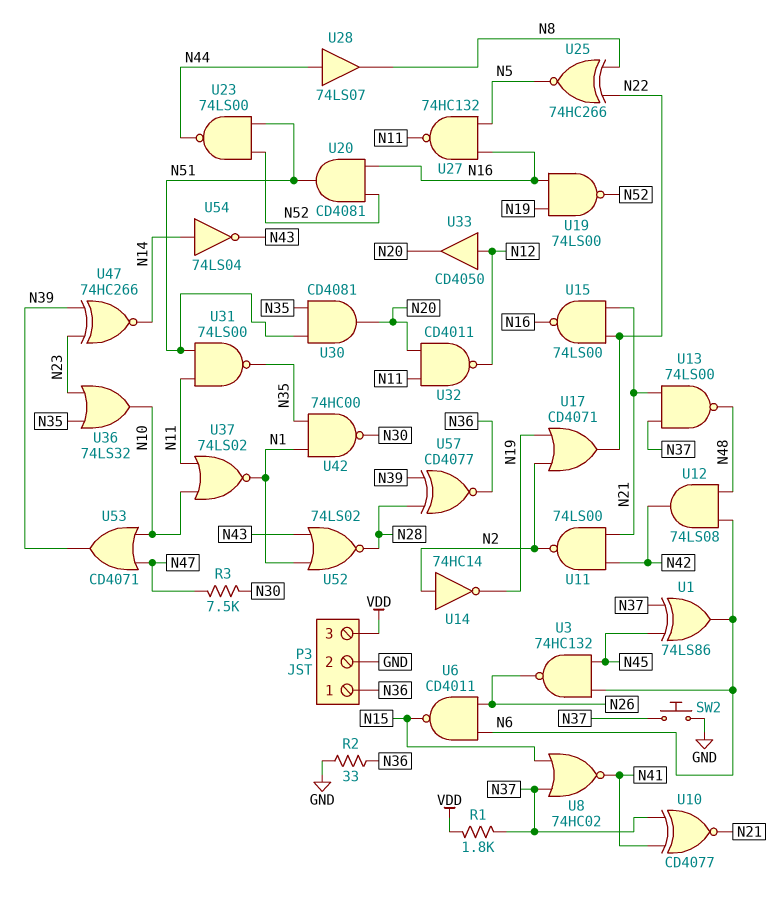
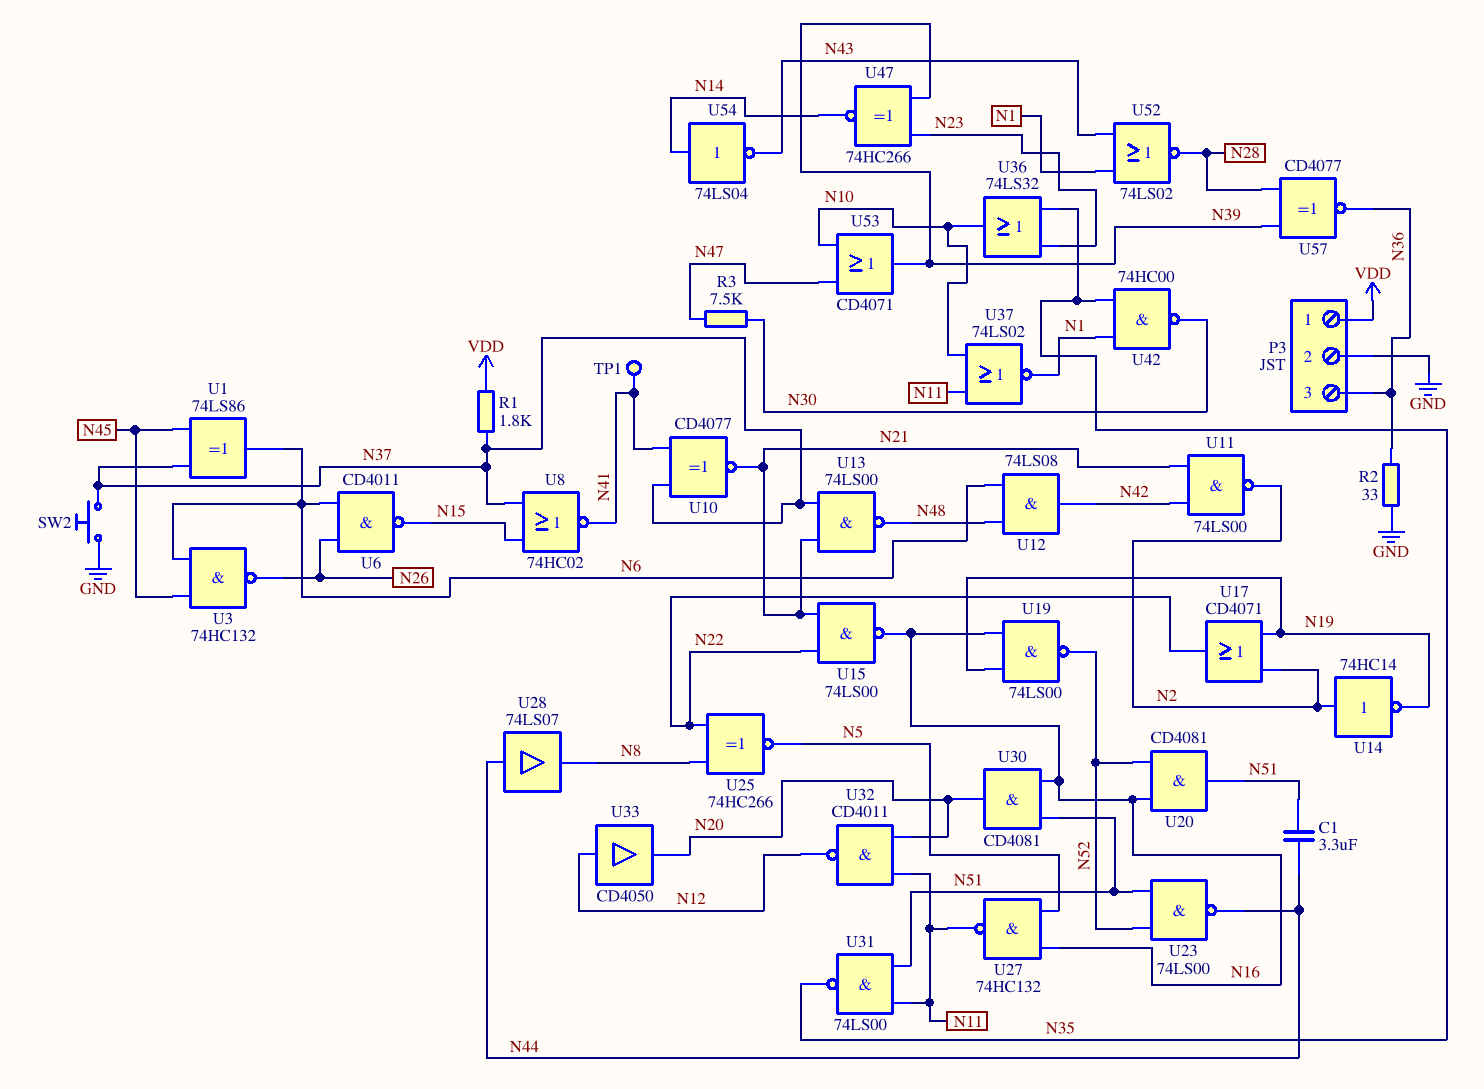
C1: none -> 3.3uF (N44, N51)
P3 pin 1: N36 -> VDD
P3 pin 3: VDD -> N36
TP1: none -> test point (N41)
U30: AND CD4081 (in N35, in N51, out N20) -> AND CD4081 (in N16, in N51, out N20)

